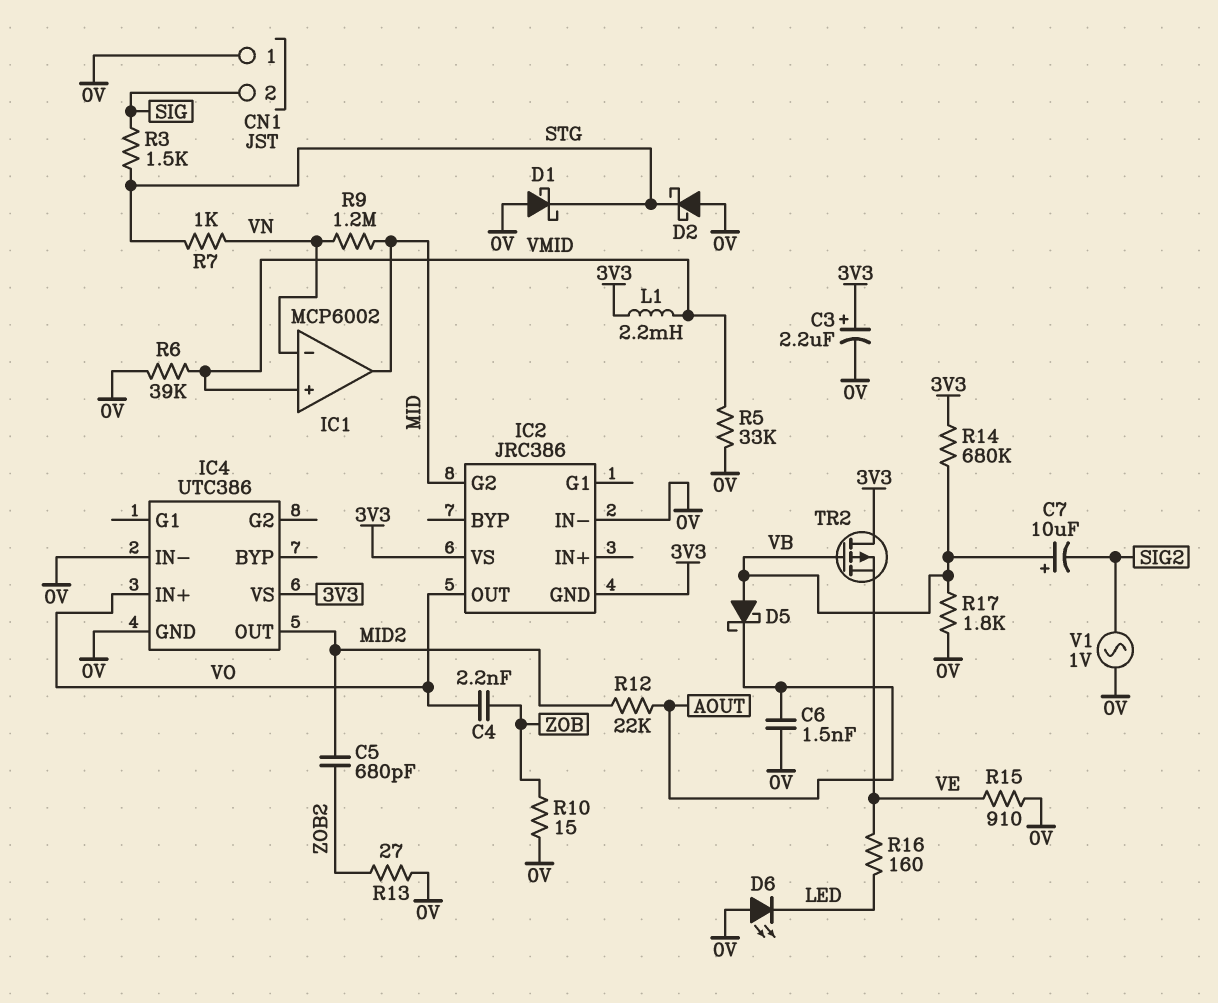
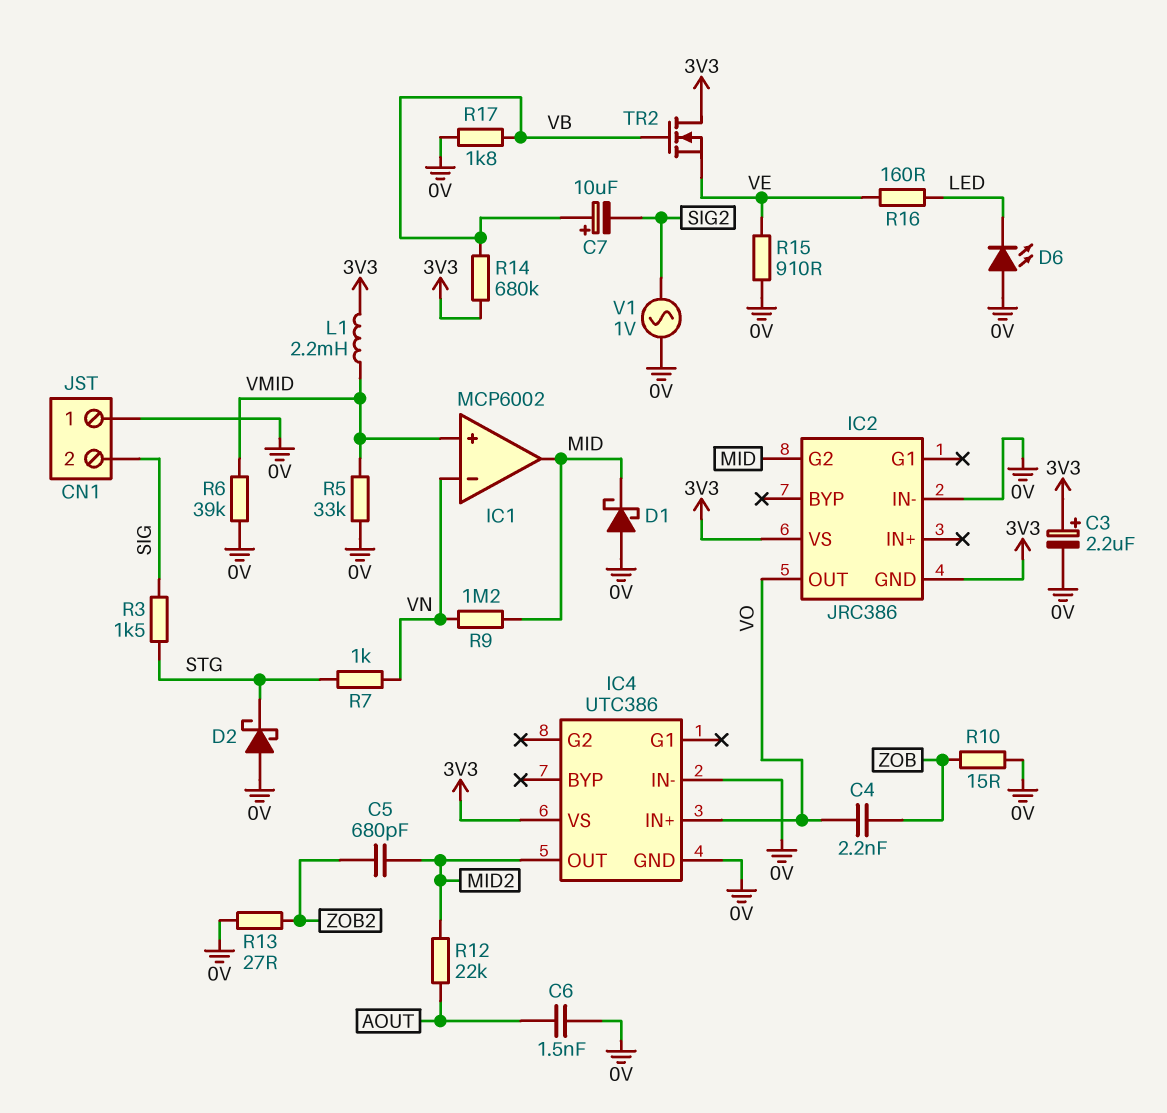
D1: schottky (A 0V, K STG) -> schottky (A 0V, K MID)
D5: schottky (A VB, K AOUT) -> none
TR2: PMOS (G VB, D 3V3, S VE) -> NMOS (G VB, D 3V3, S VE)

